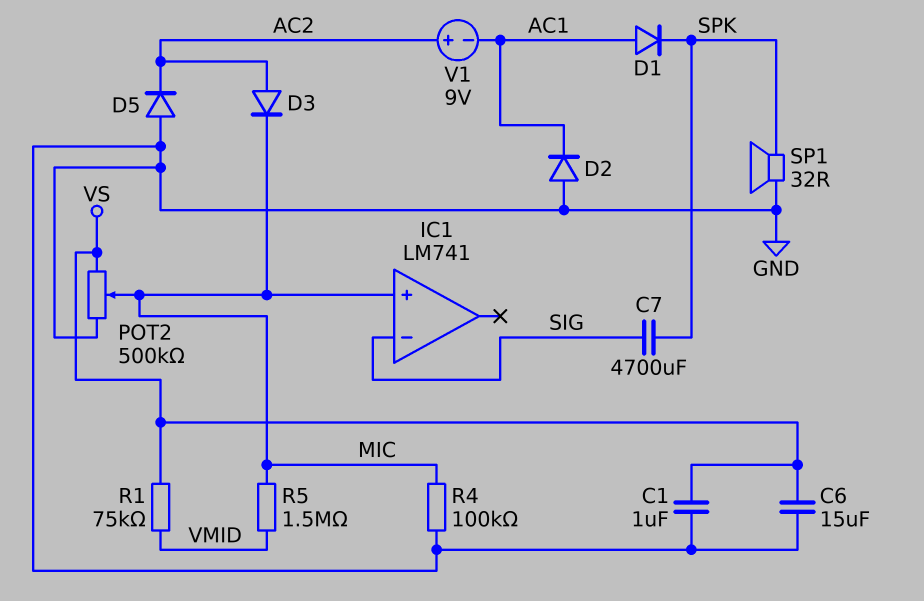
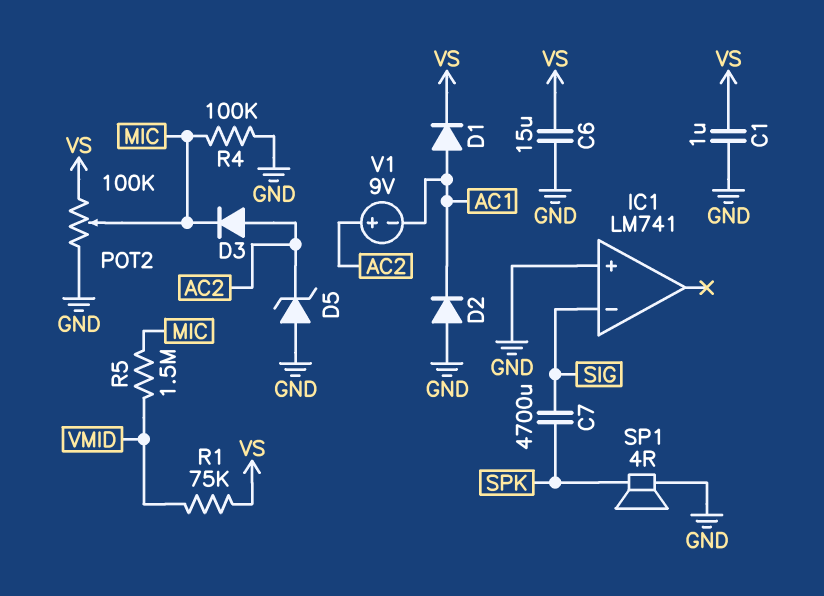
D1: diode (A AC1, K SPK) -> diode (A AC1, K VS)
D5: diode (A GND, K AC2) -> zener (A GND, K AC2)
IC1 pin in+: MIC -> GND
POT2: 500k (GND, VS, wiper MIC) -> 100k (GND, VS, wiper MIC)
SP1: speaker 32R (GND, SPK) -> speaker 4R (GND, SPK)

